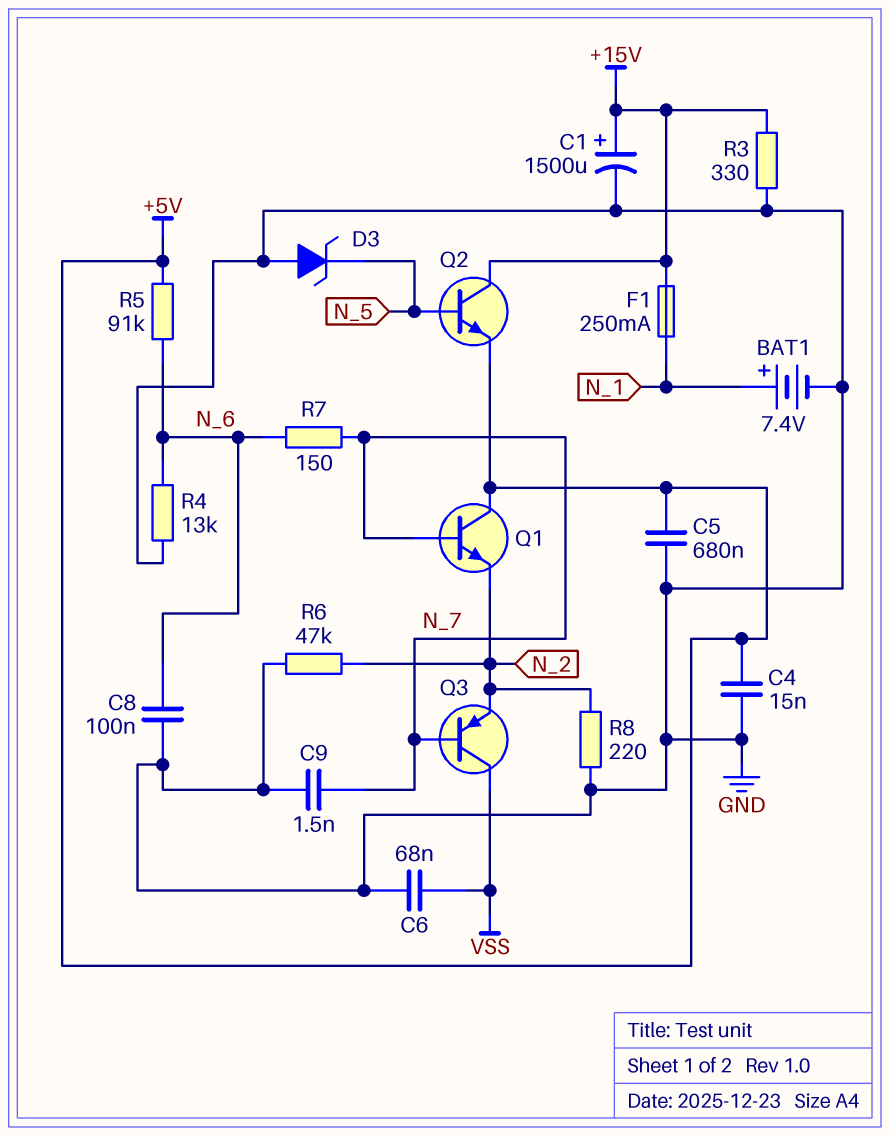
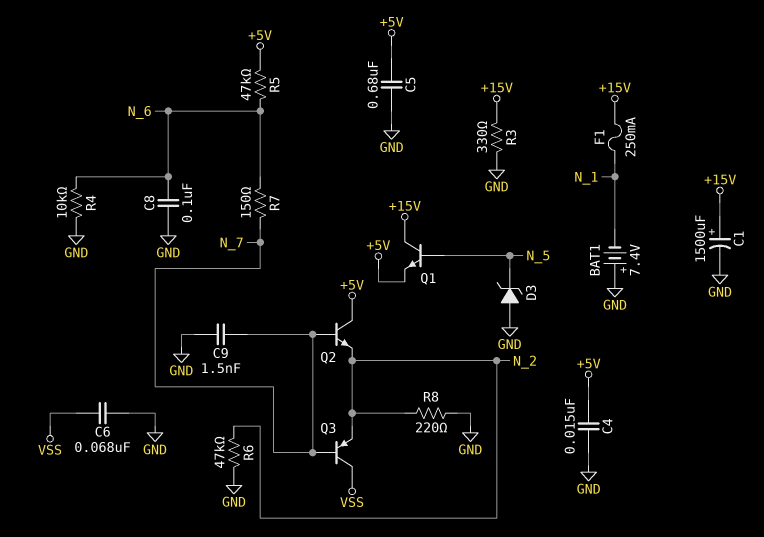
BAT1: 7.4V (plus N_1, minus GND) -> 7.4V (plus GND, minus N_1)
Q1: NPN (B N_7, C +5V, E N_2) -> NPN (B N_5, C +15V, E +5V)
Q2: NPN (B N_5, C +15V, E +5V) -> NPN (B N_7, C +5V, E N_2)
R4: 13k (GND, N_6) -> 10k (GND, N_6)
R5: 91k (+5V, N_6) -> 47k (+5V, N_6)

